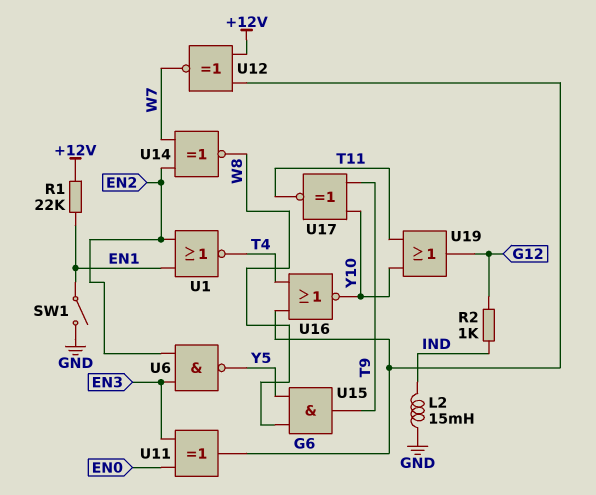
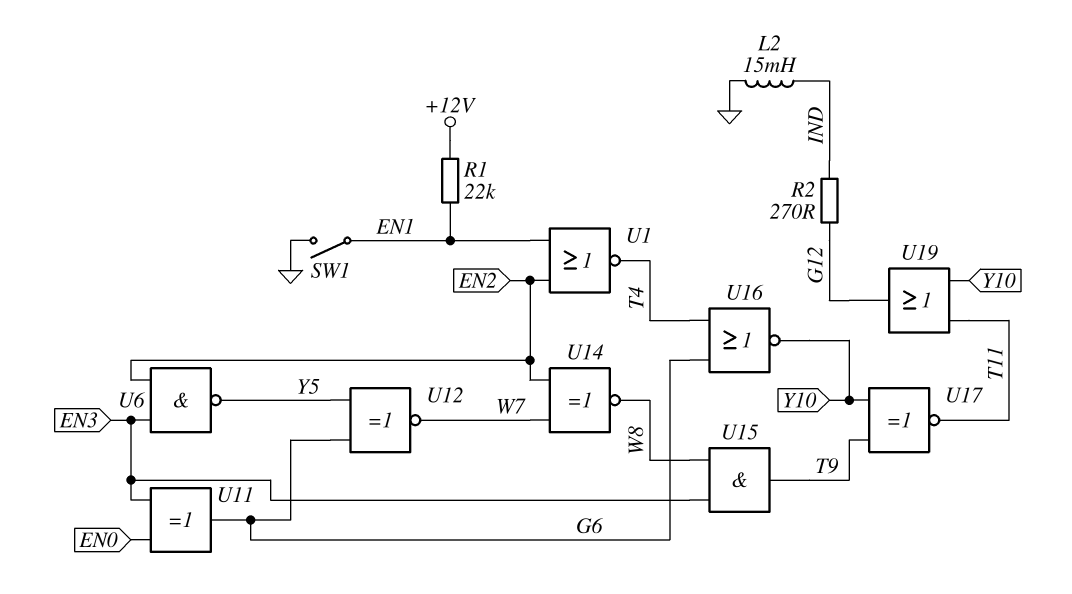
R2: 1k (G12, IND) -> 270 (G12, IND)
U12: XNOR (in +12V, in G6, out W7) -> XNOR (in G6, in Y5, out W7)
U15: AND (in W8, in Y5, out T9) -> AND (in EN3, in W8, out T9)

